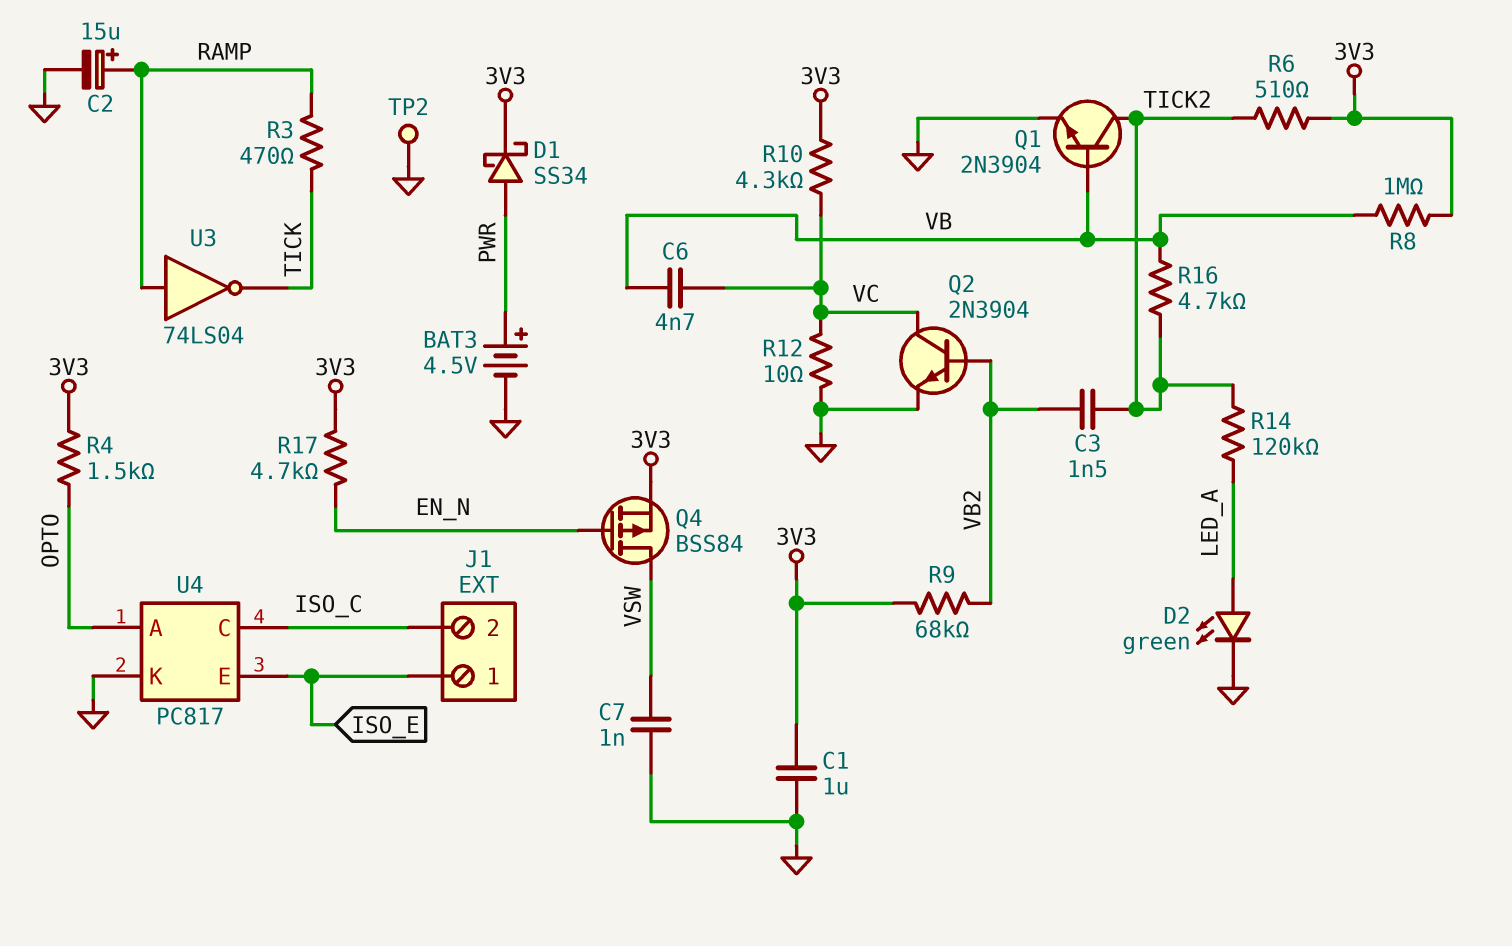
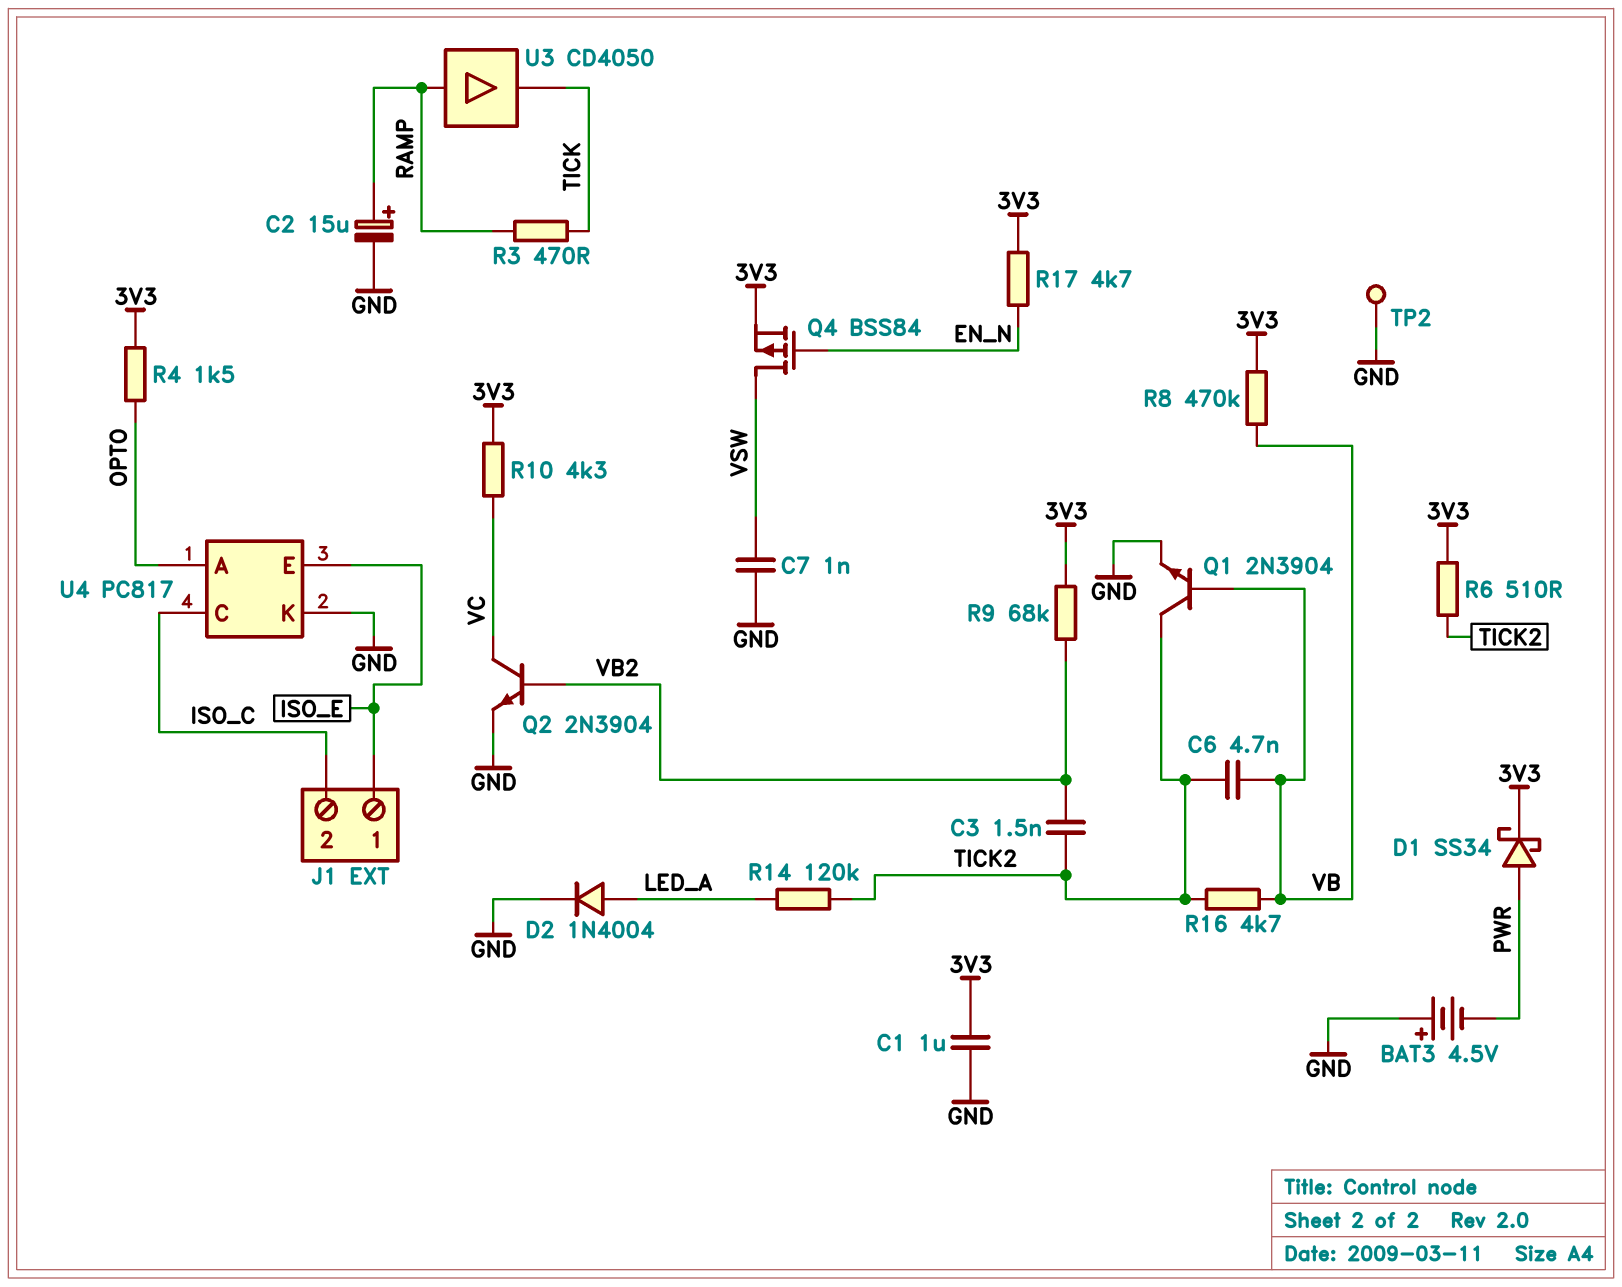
BAT3: 4.5V (plus PWR, minus GND) -> 4.5V (plus GND, minus PWR)
C6: 4.7nF (VB, VC) -> 4.7nF (TICK2, VB)
D2: LED green (A LED_A, K GND) -> diode 1N4004 (A LED_A, K GND)
R8: 1M (3V3, VB) -> 470k (3V3, VB)
R12: 10 (GND, VC) -> none
U3: NOT 74LS04 (in RAMP, out TICK) -> buffer CD4050 (in RAMP, out TICK)

